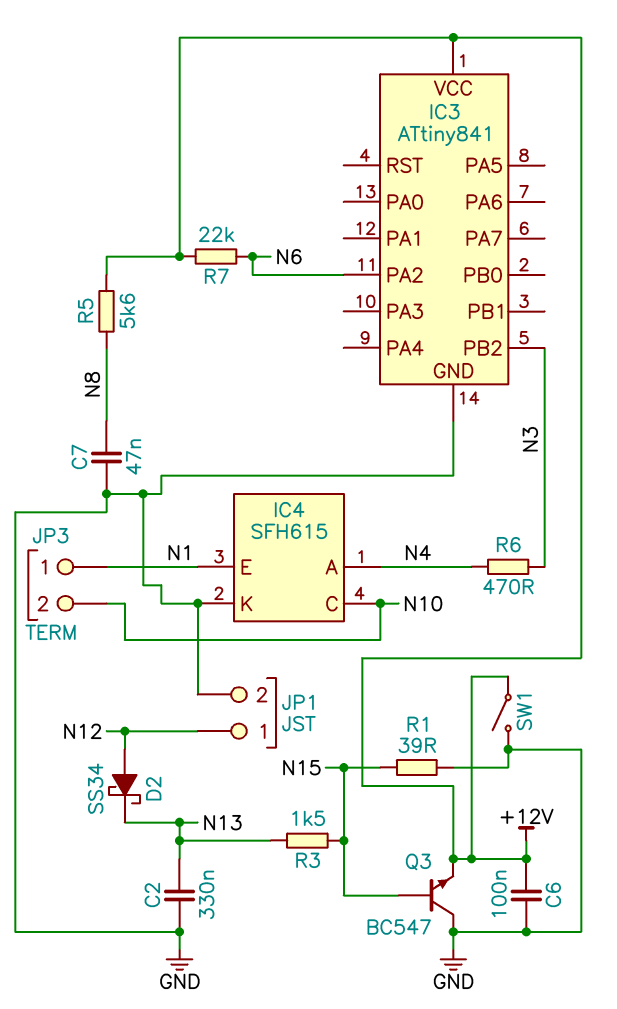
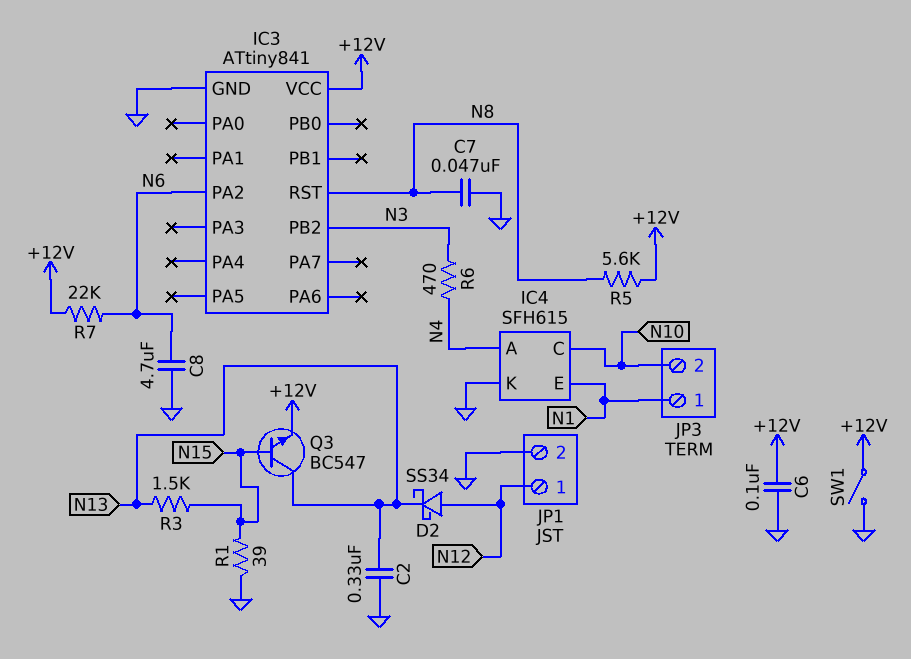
C8: none -> 4.7uF (GND, N6)
IC3 pin RST: none -> N8
Q3: NPN BC547 (B N15, C GND, E +12V) -> NPN BC547 (B N15, C N13, E +12V)

